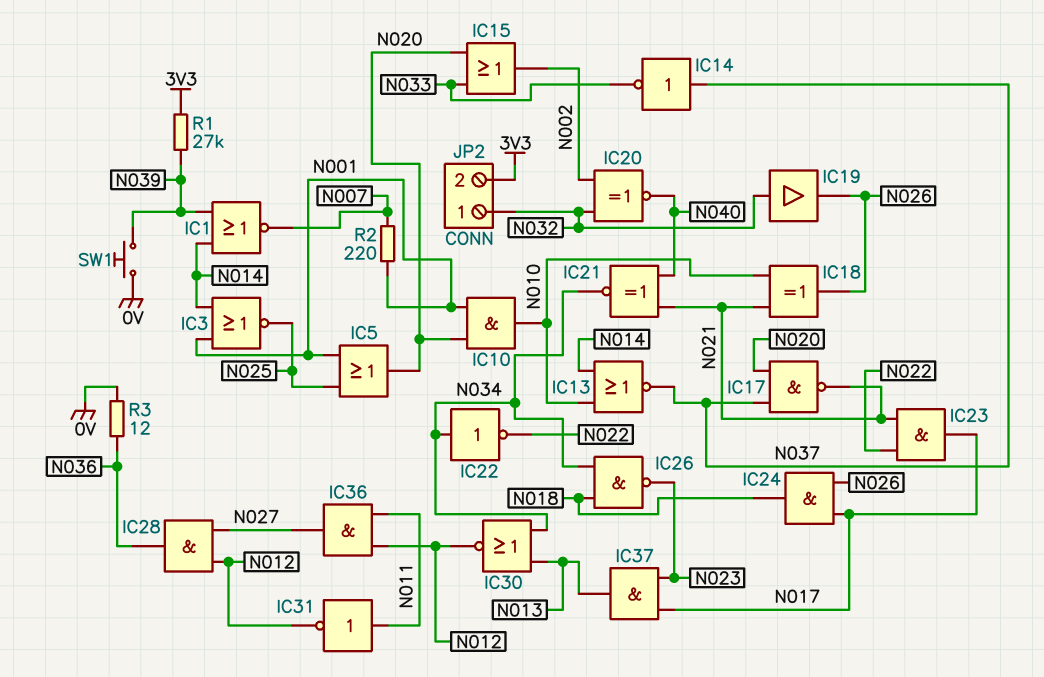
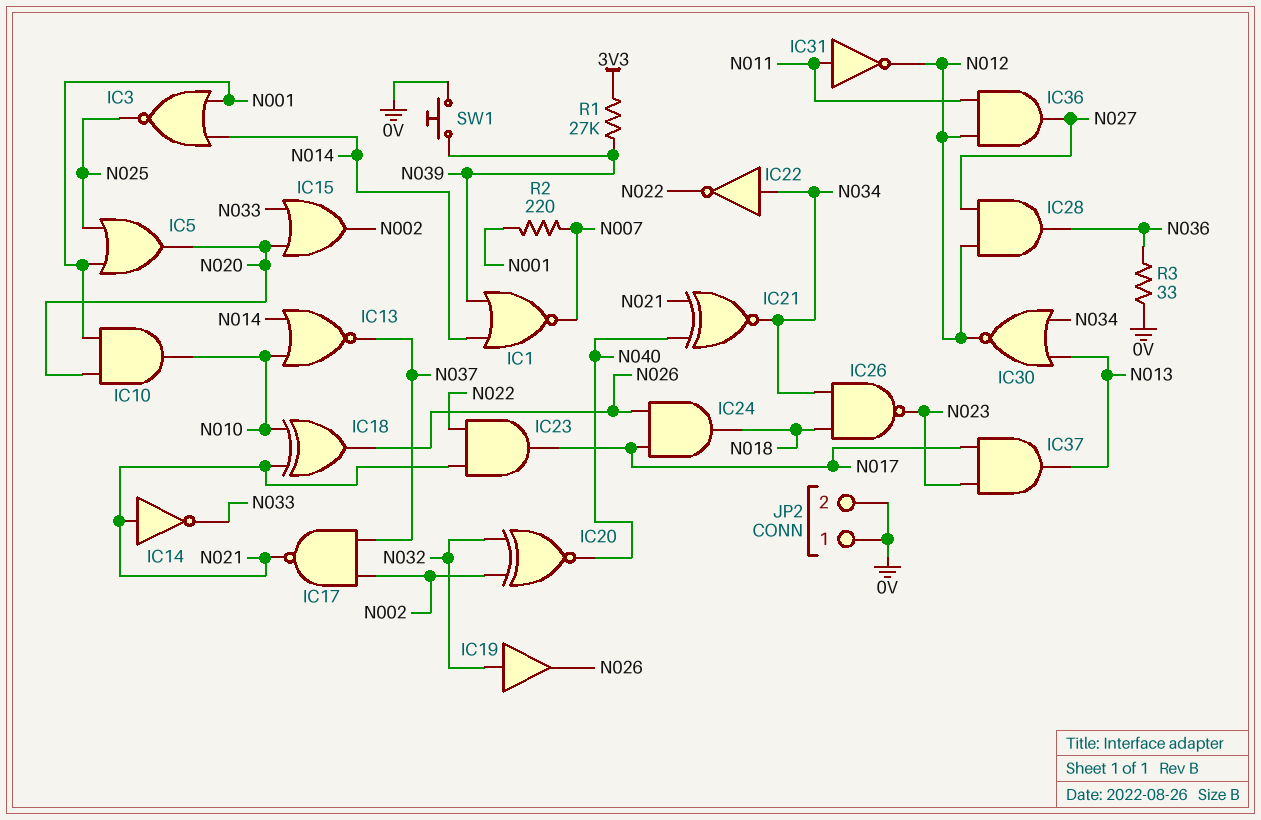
IC14: NOT (in N037, out N033) -> NOT (in N021, out N033)
IC17: NAND (in N020, in N037, out N021) -> NAND (in N002, in N037, out N021)
JP2 pin 1: N032 -> 0V
JP2 pin 2: 3V3 -> 0V
R3: 12 (0V, N036) -> 33 (0V, N036)

